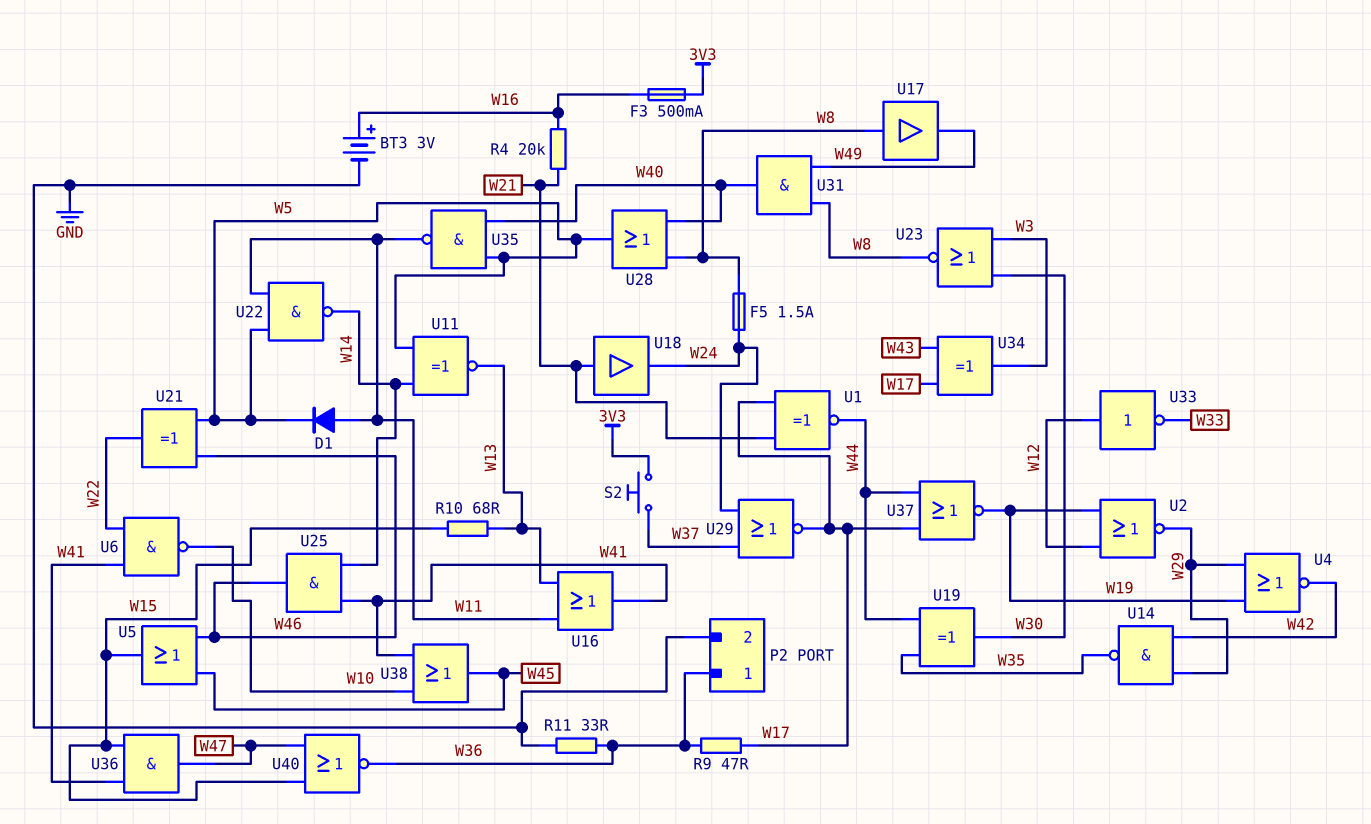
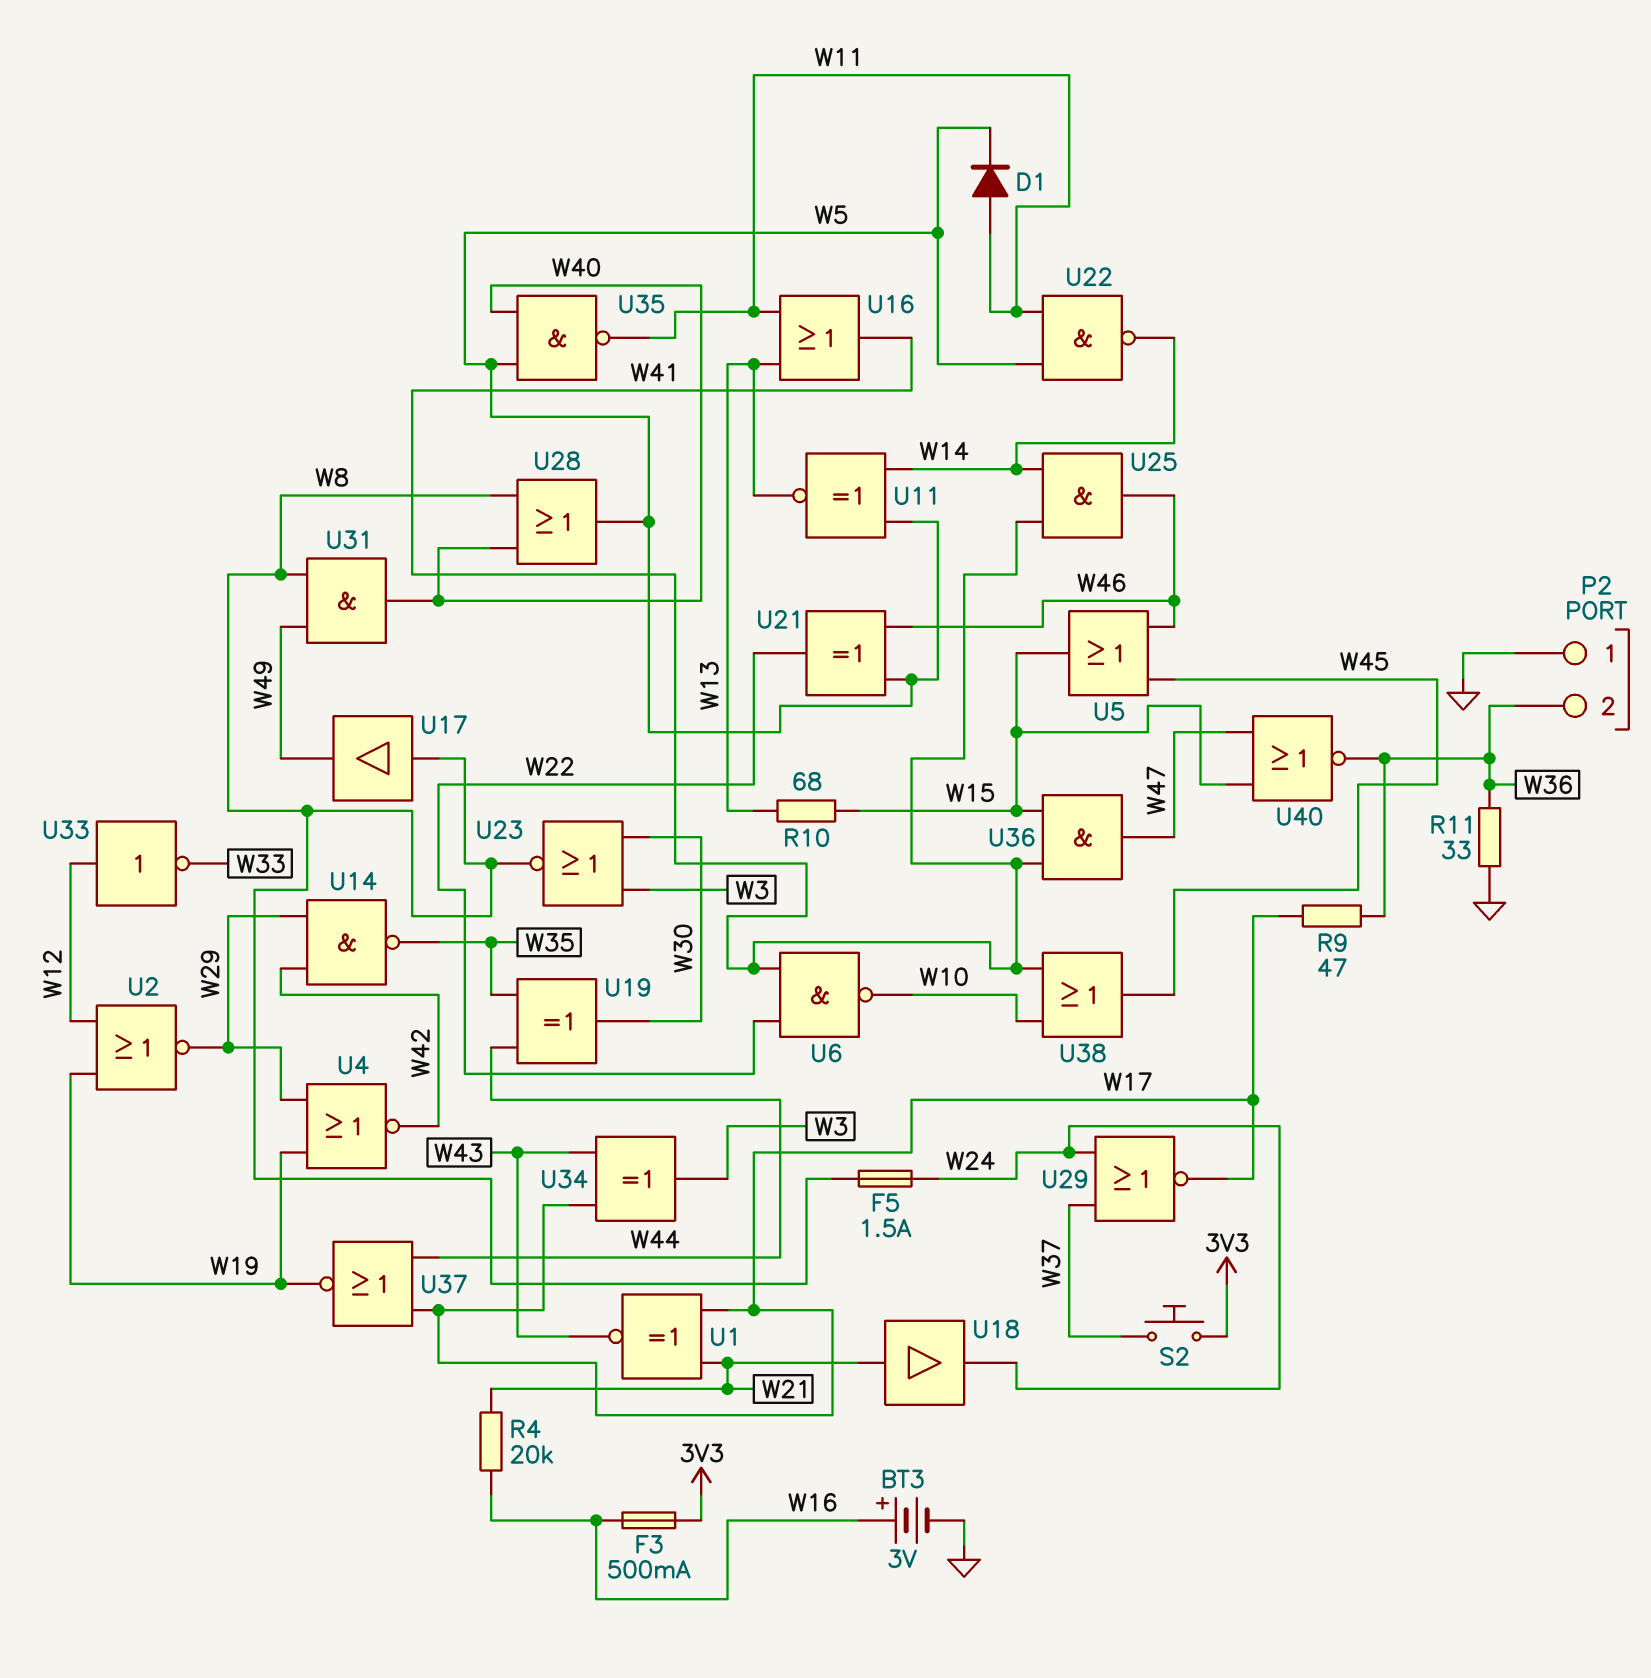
P2 pin 1: W36 -> GND
P2 pin 2: GND -> W36
U1: XNOR (in W17, in W21, out W44) -> XNOR (in W17, in W21, out W43)

